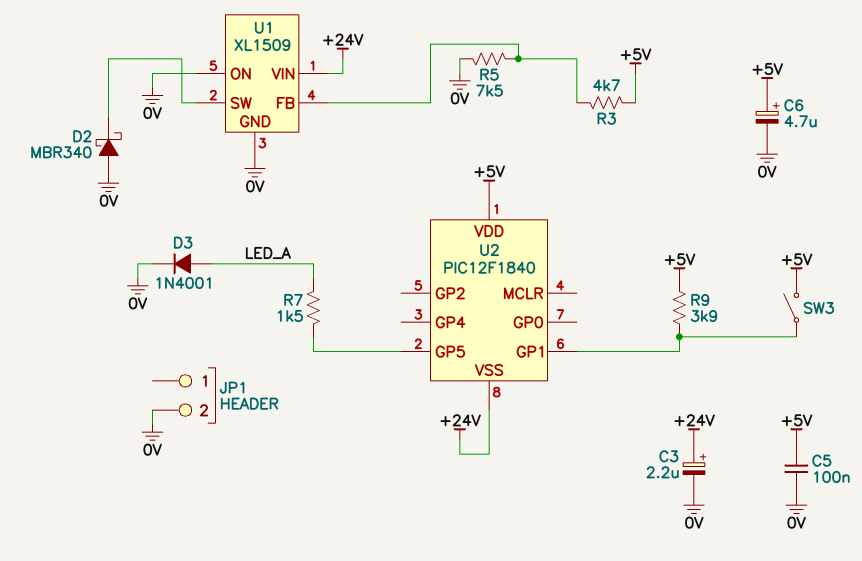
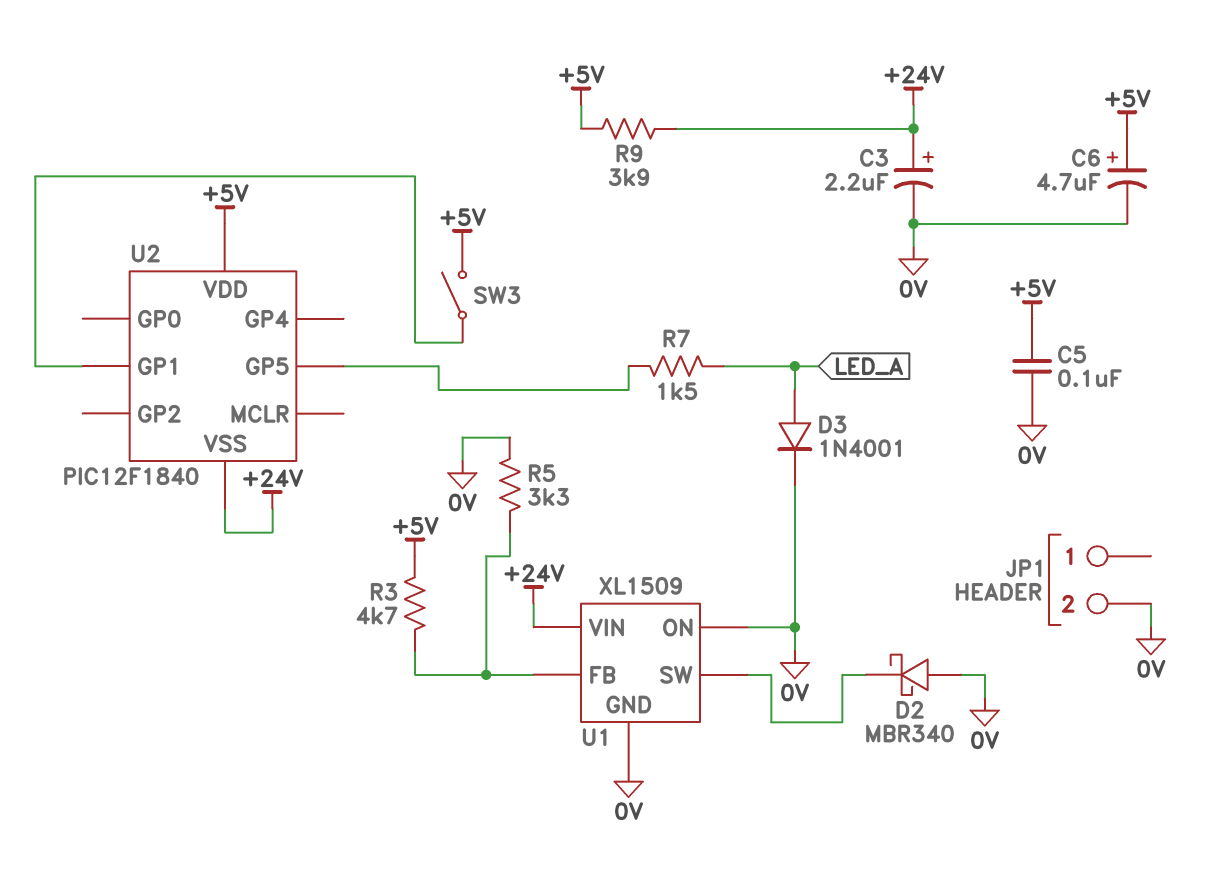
R5: 7.5k (0V, U1/FB) -> 3.3k (0V, U1/FB)
R9: 3.9k (+5V, U2/GP1) -> 3.9k (+5V, +24V)

